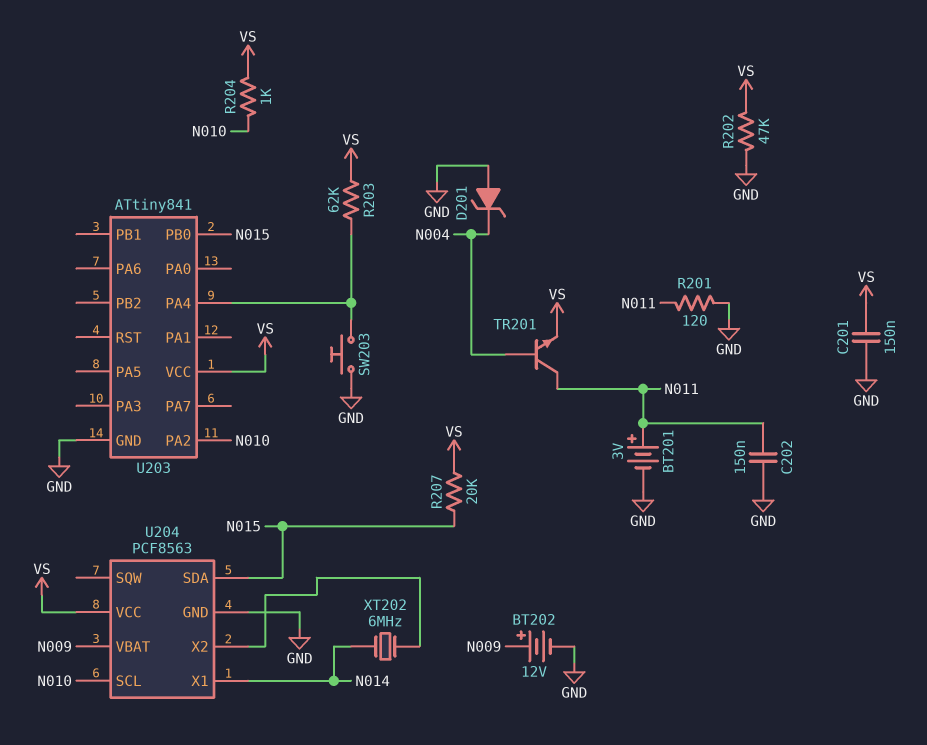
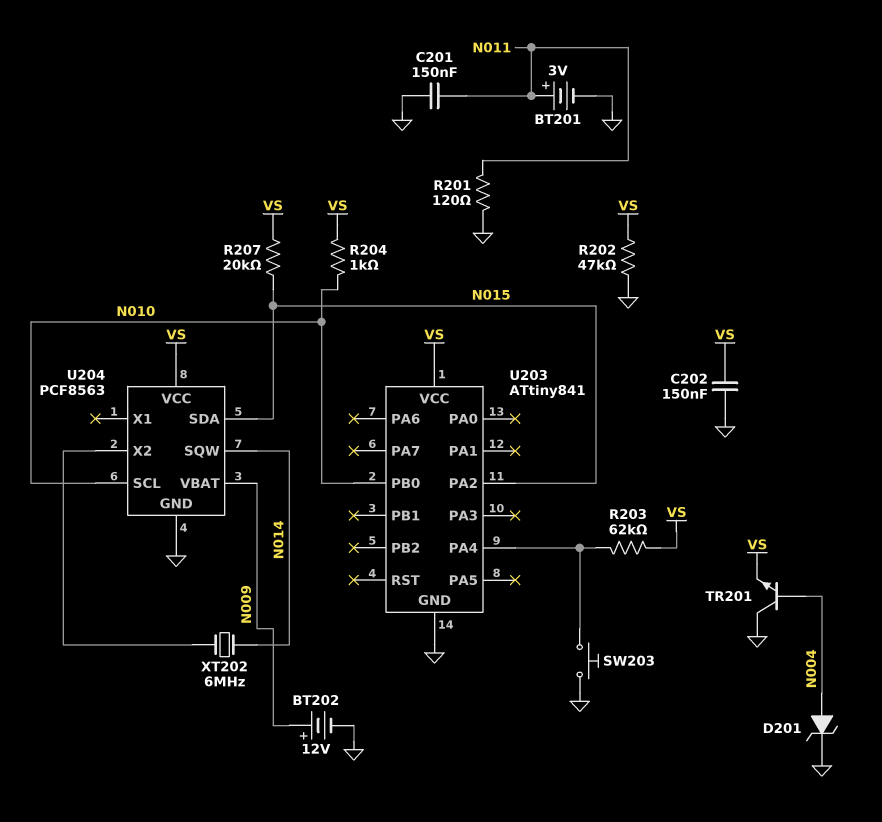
C201: 150nF (GND, VS) -> 150nF (GND, N011)
C202: 150nF (GND, N011) -> 150nF (GND, VS)
D201: zener (A GND, K N004) -> zener (A N004, K GND)
TR201: NPN (B N004, C N011, E VS) -> NPN (B N004, C GND, E VS)
U203 pin PA2: N010 -> N015
U203 pin PB0: N015 -> N010
U204 pin SQW: none -> N014
U204 pin X1: N014 -> none

